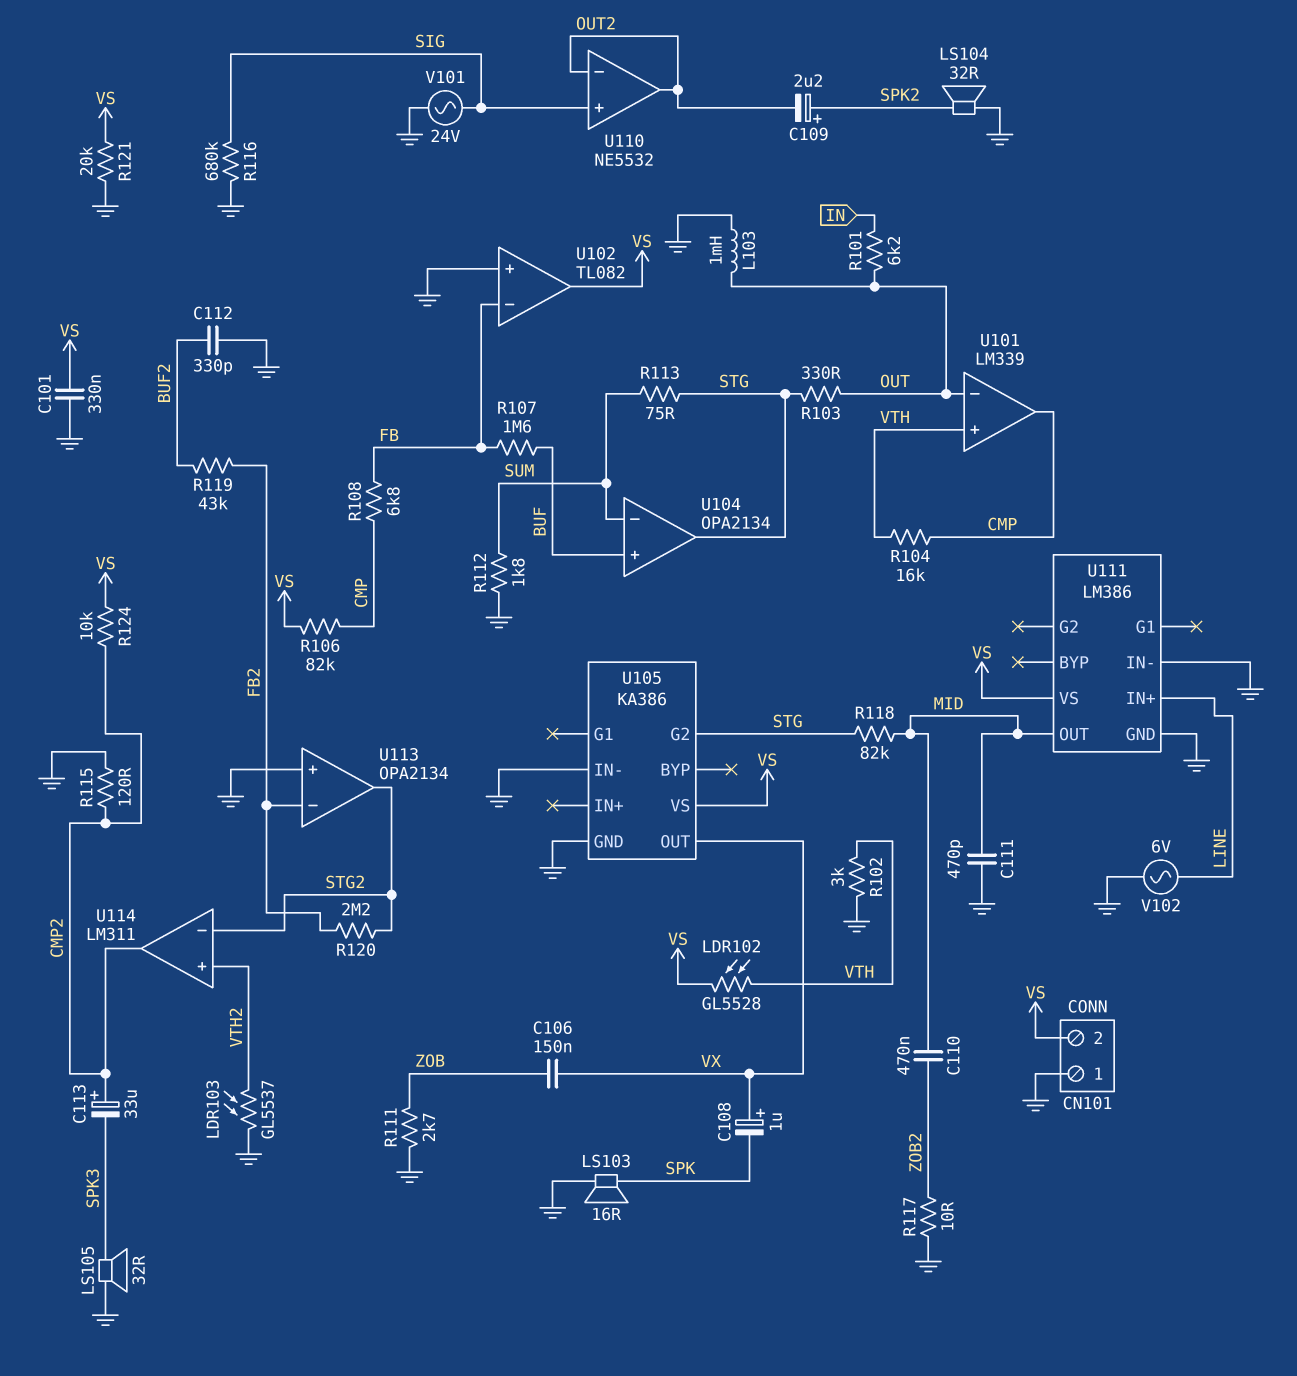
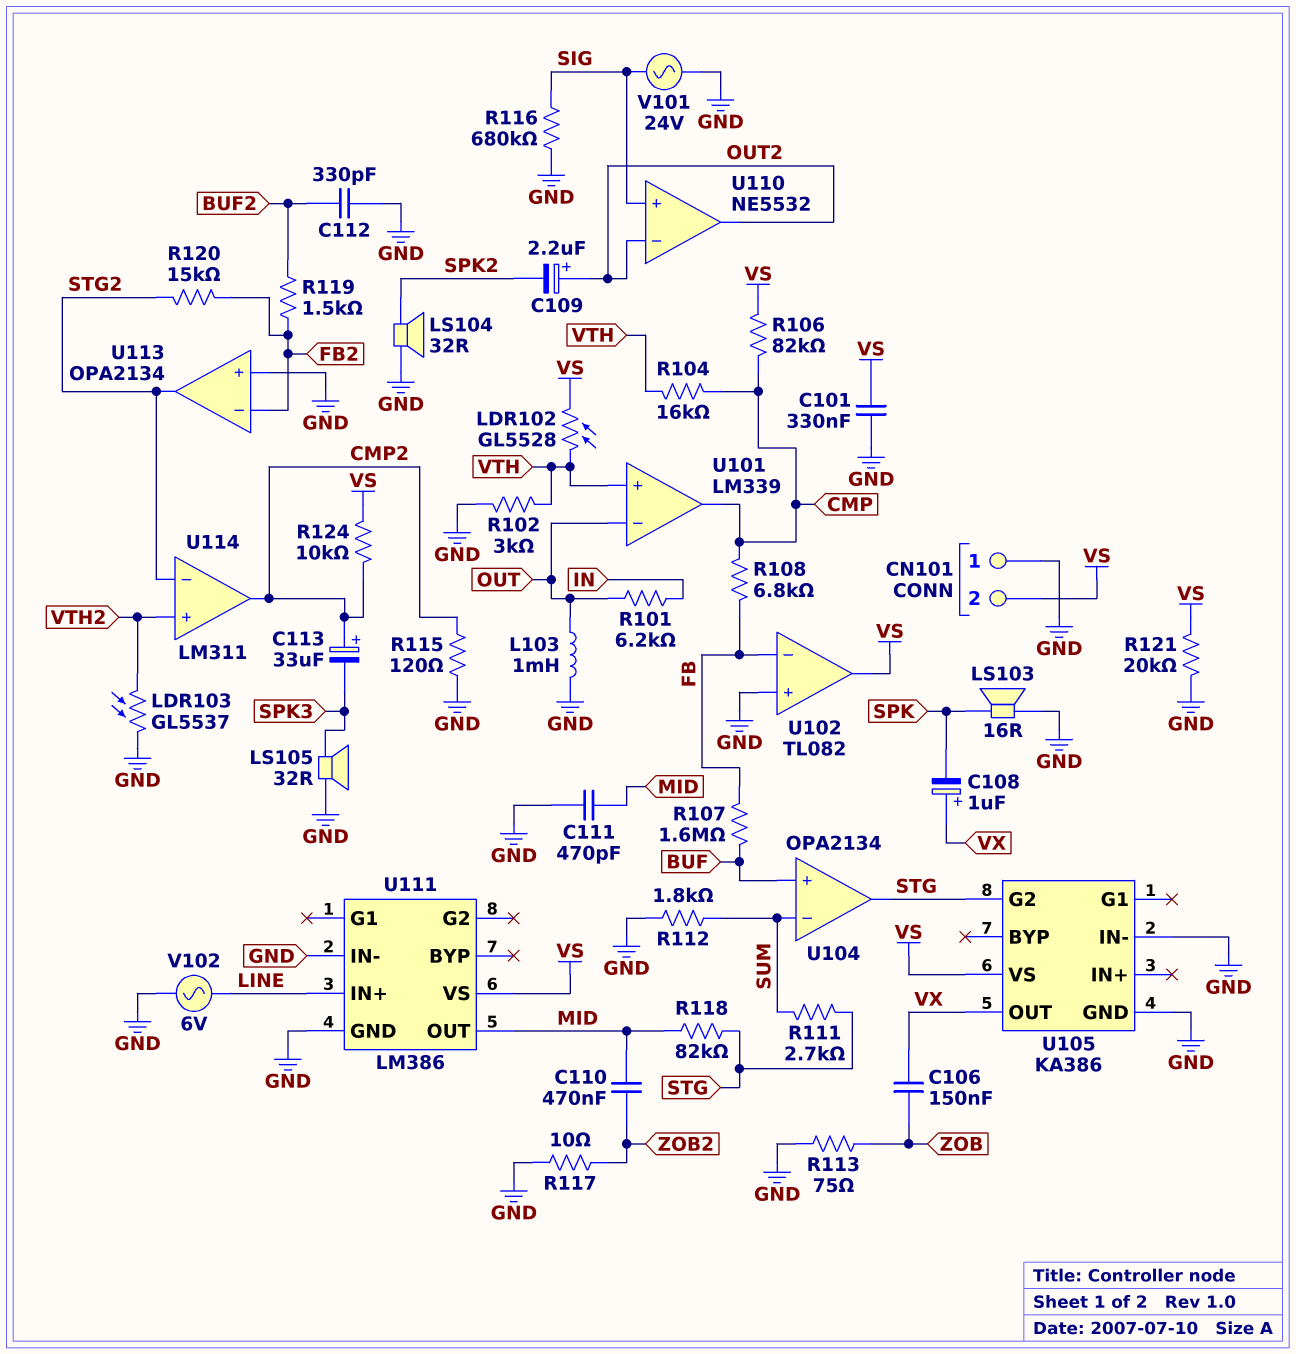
C109: 2.2uF (plus SPK2, minus OUT2) -> 2.2uF (plus OUT2, minus SPK2)
R103: 330 (OUT, STG) -> none
R111: 2.7k (GND, ZOB) -> 2.7k (STG, SUM)
R113: 75 (STG, SUM) -> 75 (GND, ZOB)
R119: 43k (BUF2, FB2) -> 1.5k (BUF2, FB2)
R120: 2.2M (FB2, STG2) -> 15k (FB2, STG2)

